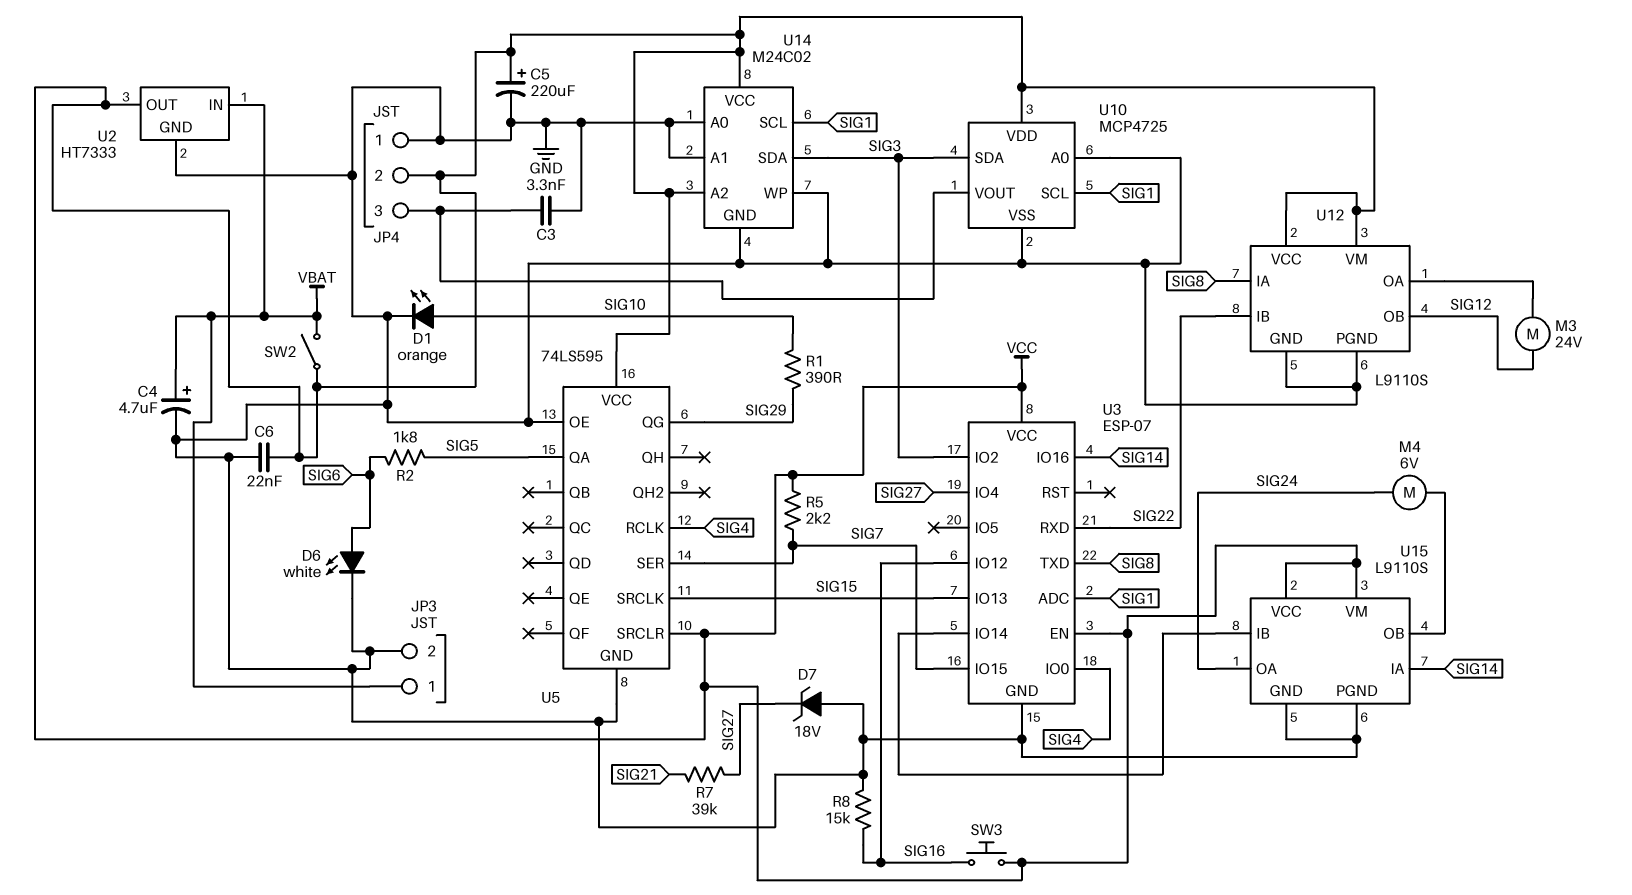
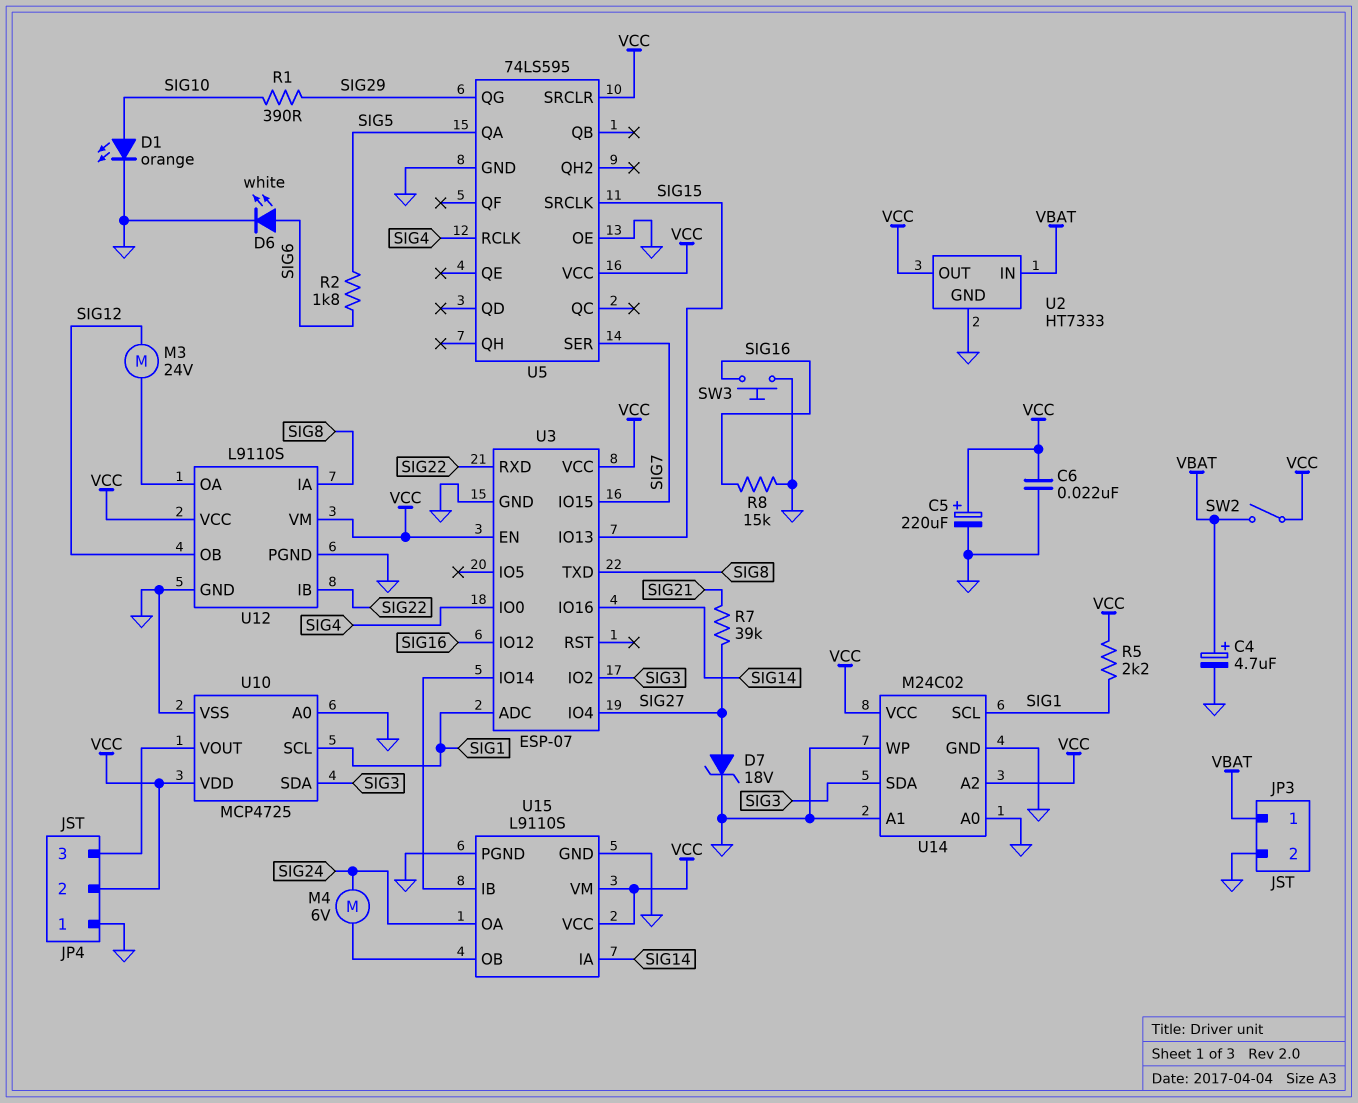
C3: 3.3nF (GND, JP4/3) -> none
D7: zener 18V (A GND, K SIG27) -> zener 18V (A SIG27, K GND)
R5: 2.2k (SIG7, VCC) -> 2.2k (SIG1, VCC)
SW3: button (SIG16, VCC) -> button (GND, SIG16)

